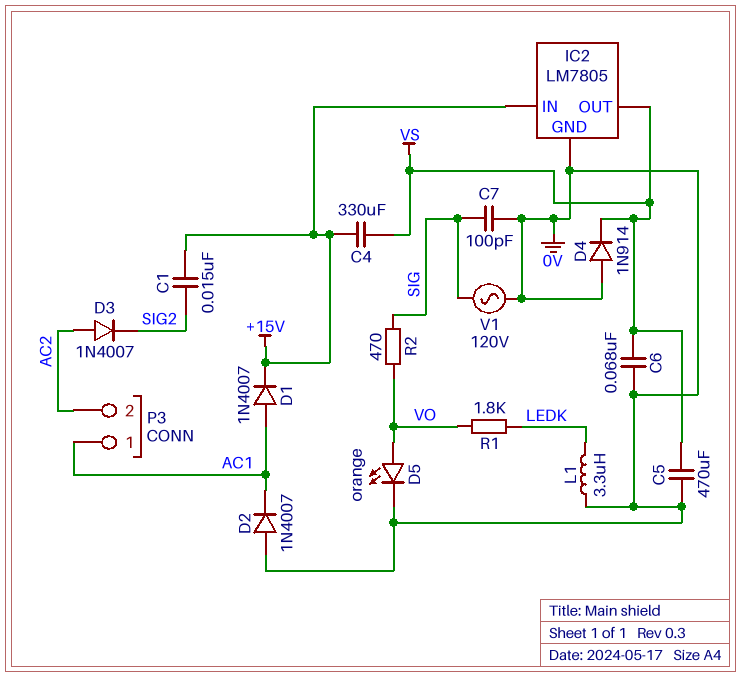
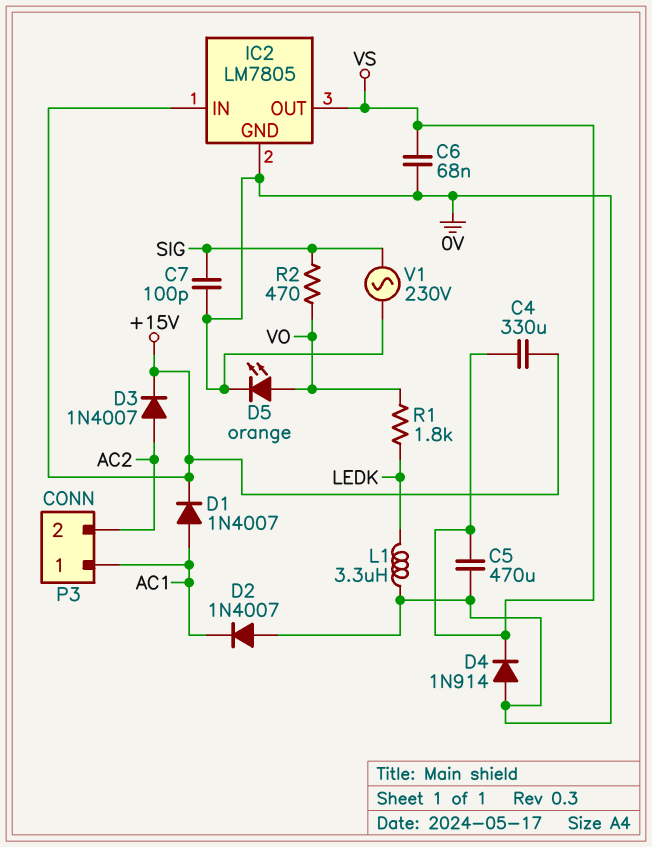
C1: 15nF (+15V, SIG2) -> none
D3: diode 1N4007 (A AC2, K SIG2) -> diode 1N4007 (A AC2, K +15V)
V1: AC 120V (0V, SIG) -> AC 230V (0V, SIG)

